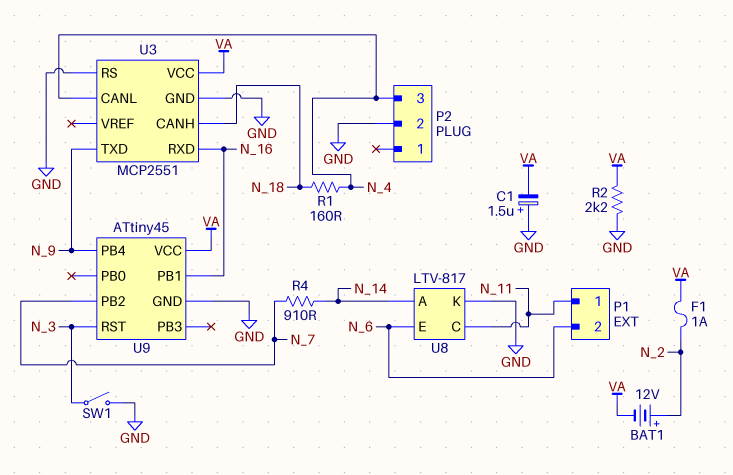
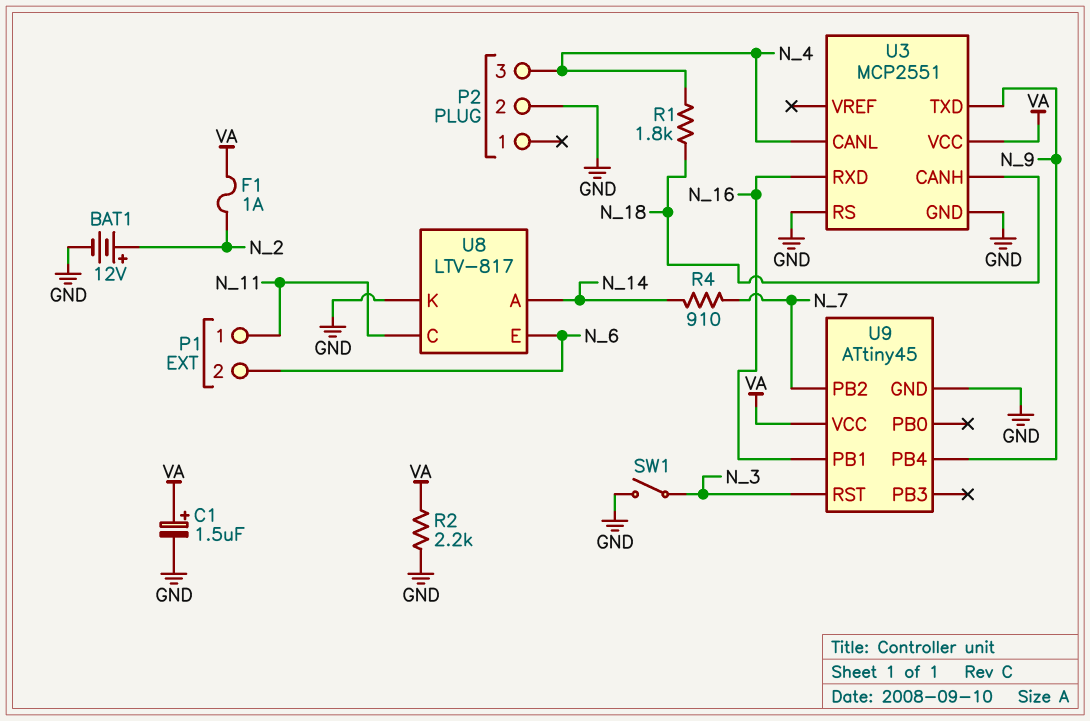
BAT1: 12V (plus N_2, minus VA) -> 12V (plus N_2, minus GND)
C1: 1.5uF (plus GND, minus VA) -> 1.5uF (plus VA, minus GND)
R1: 160 (N_4, N_18) -> 1.8k (N_4, N_18)

